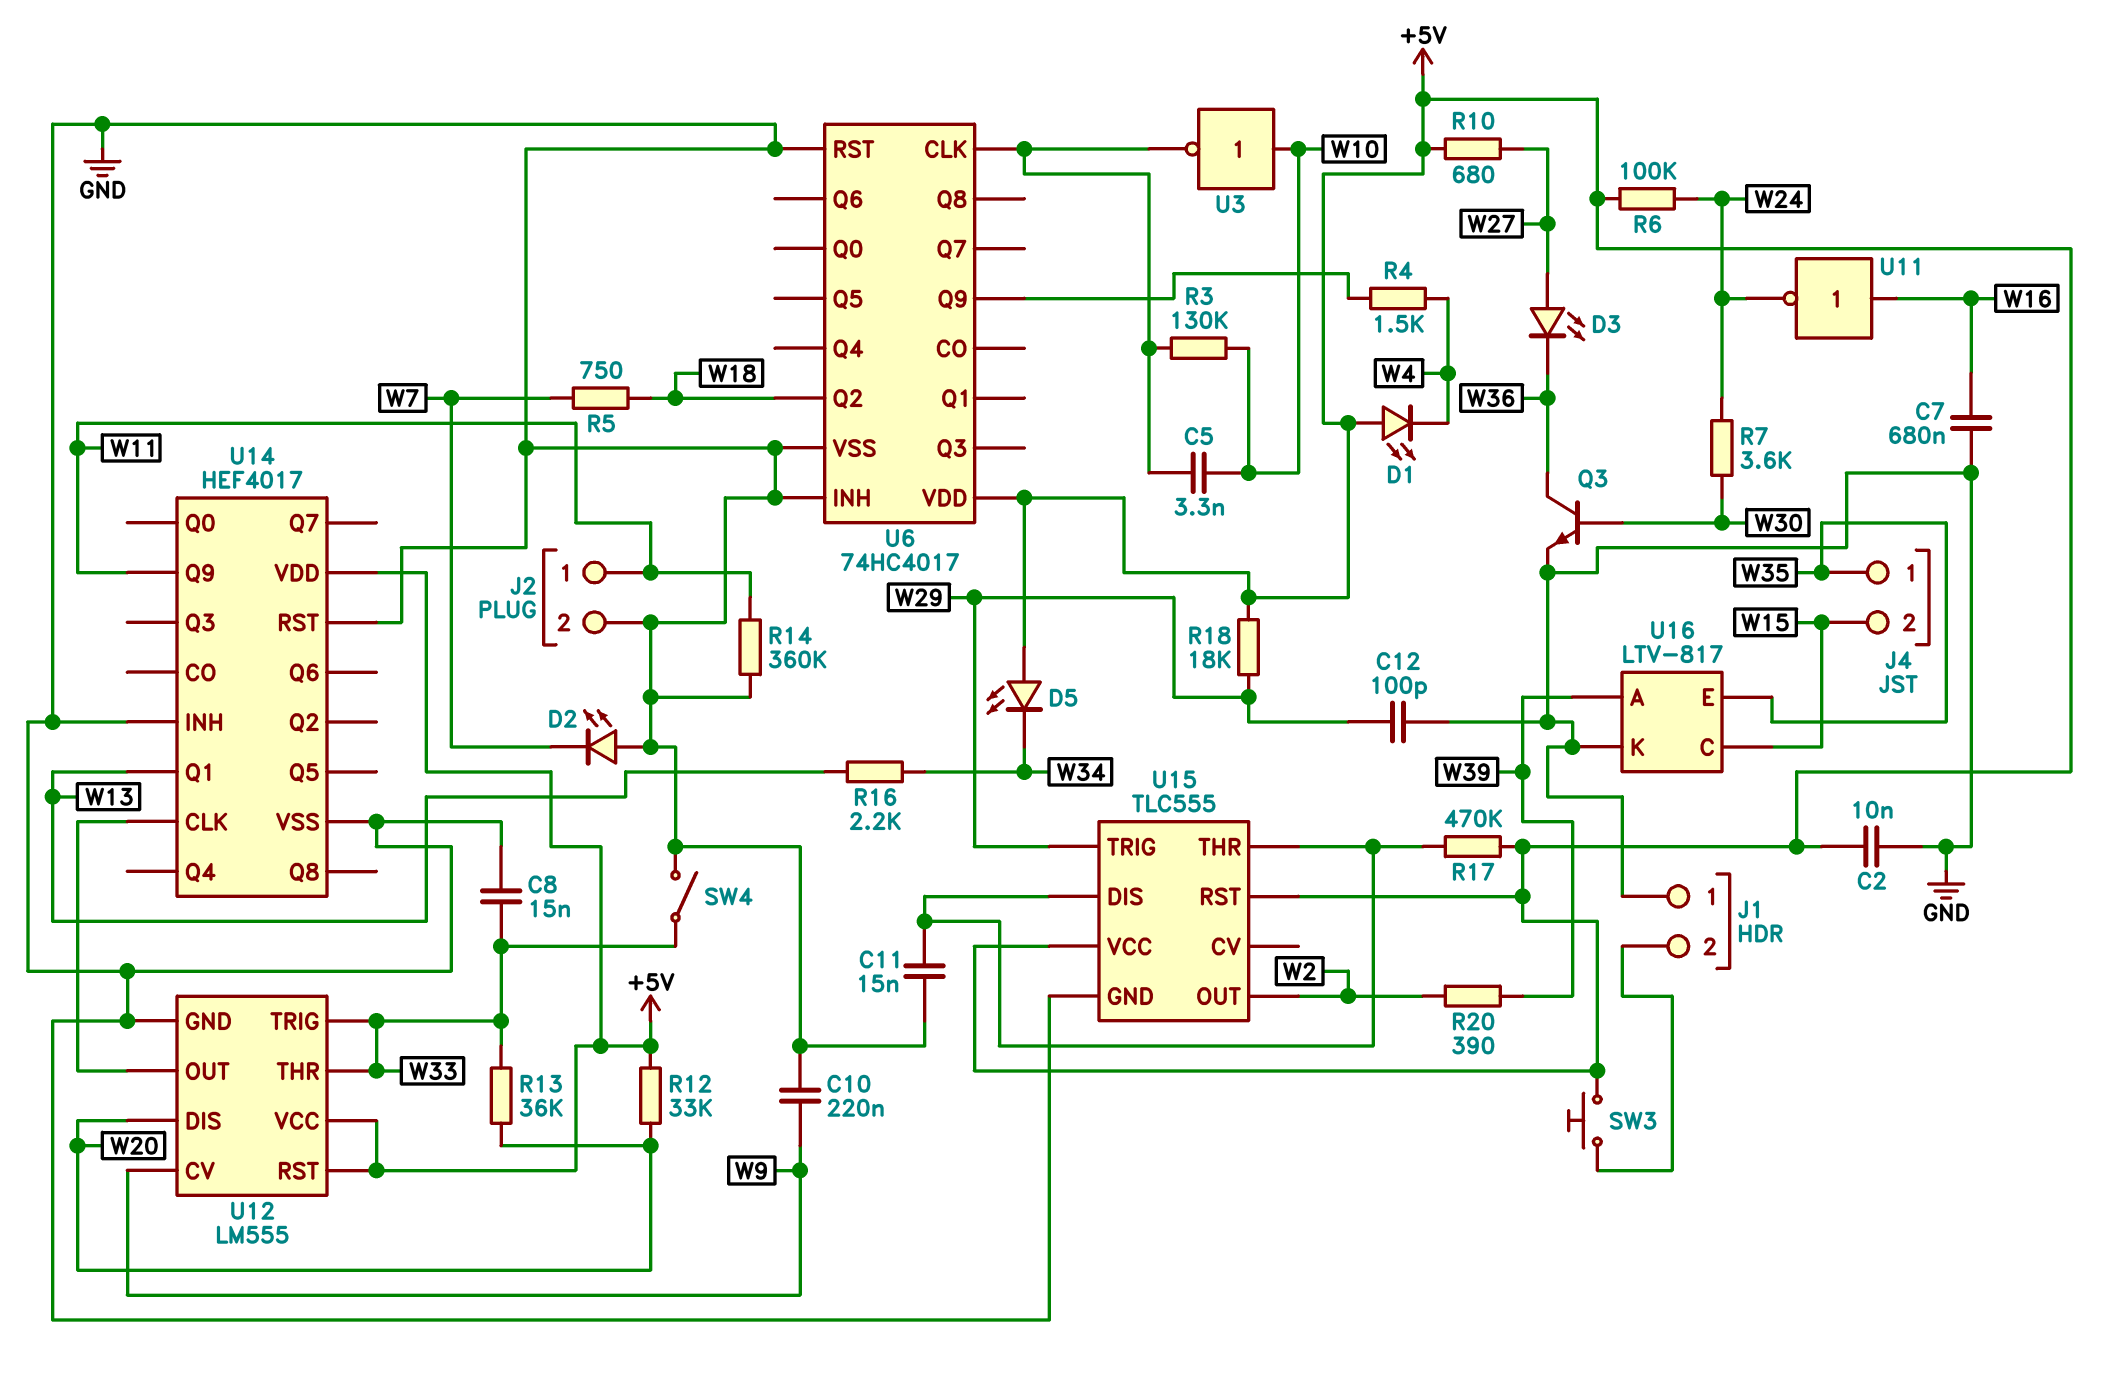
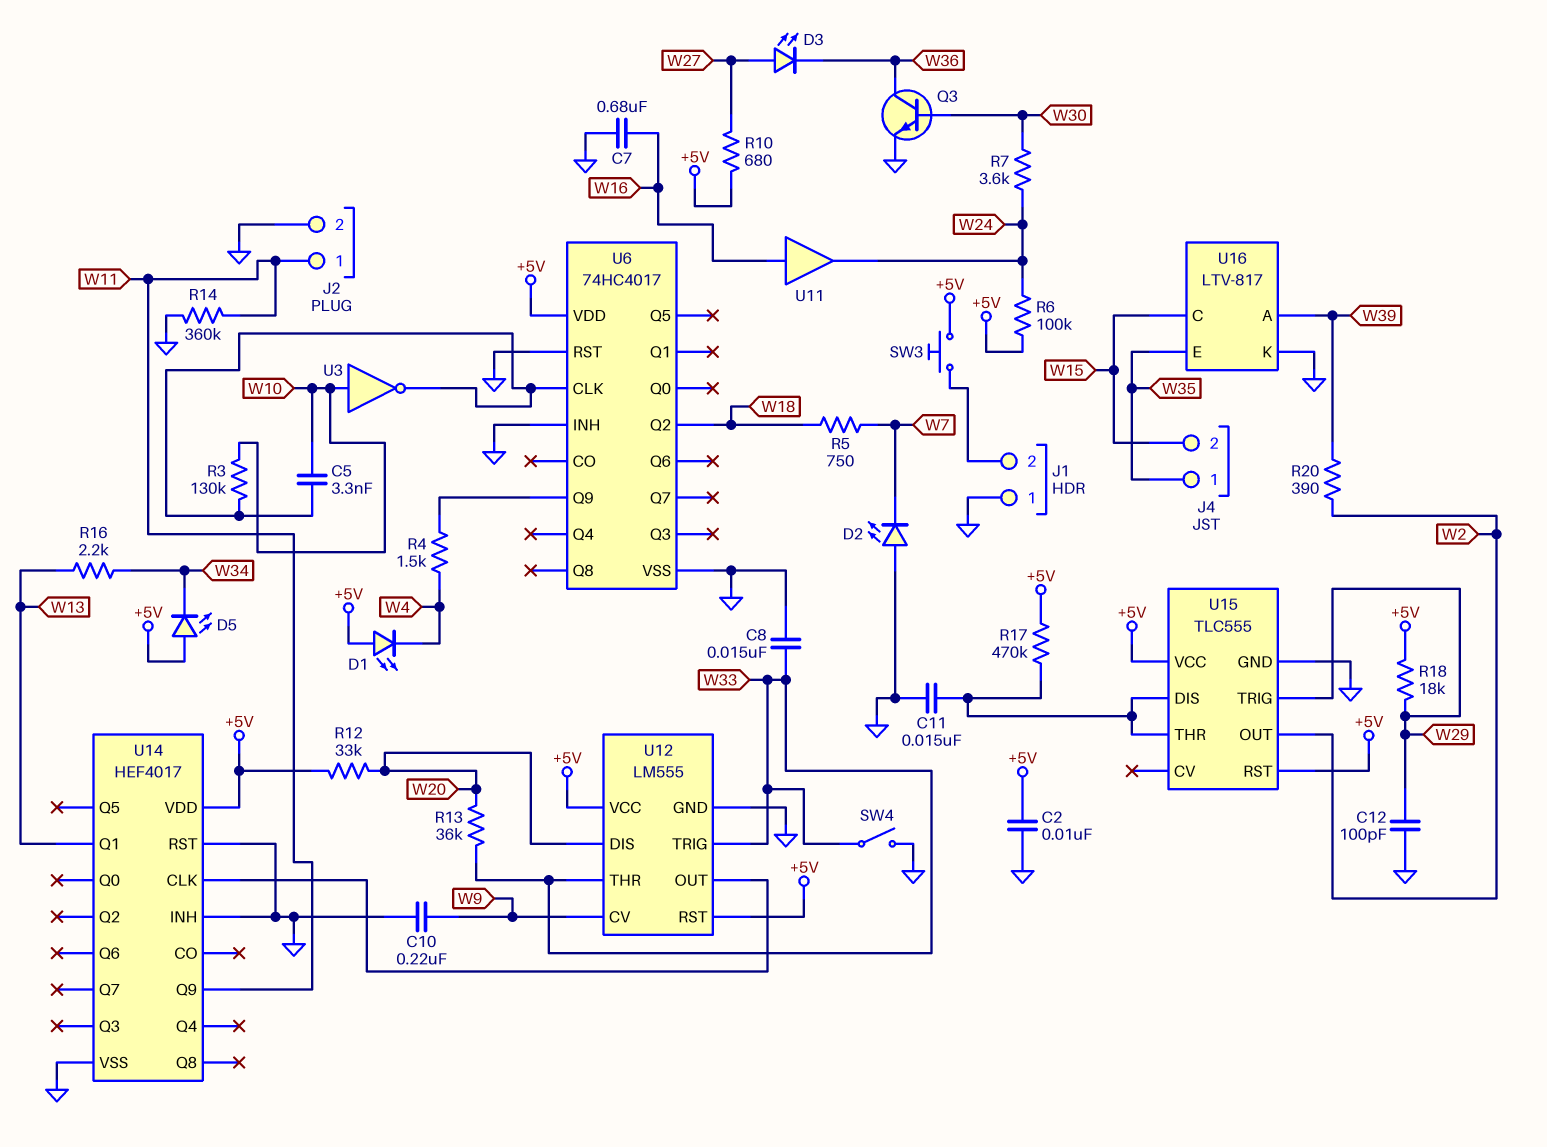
U11: NOT (in W16, out W24) -> buffer (in W16, out W24)

